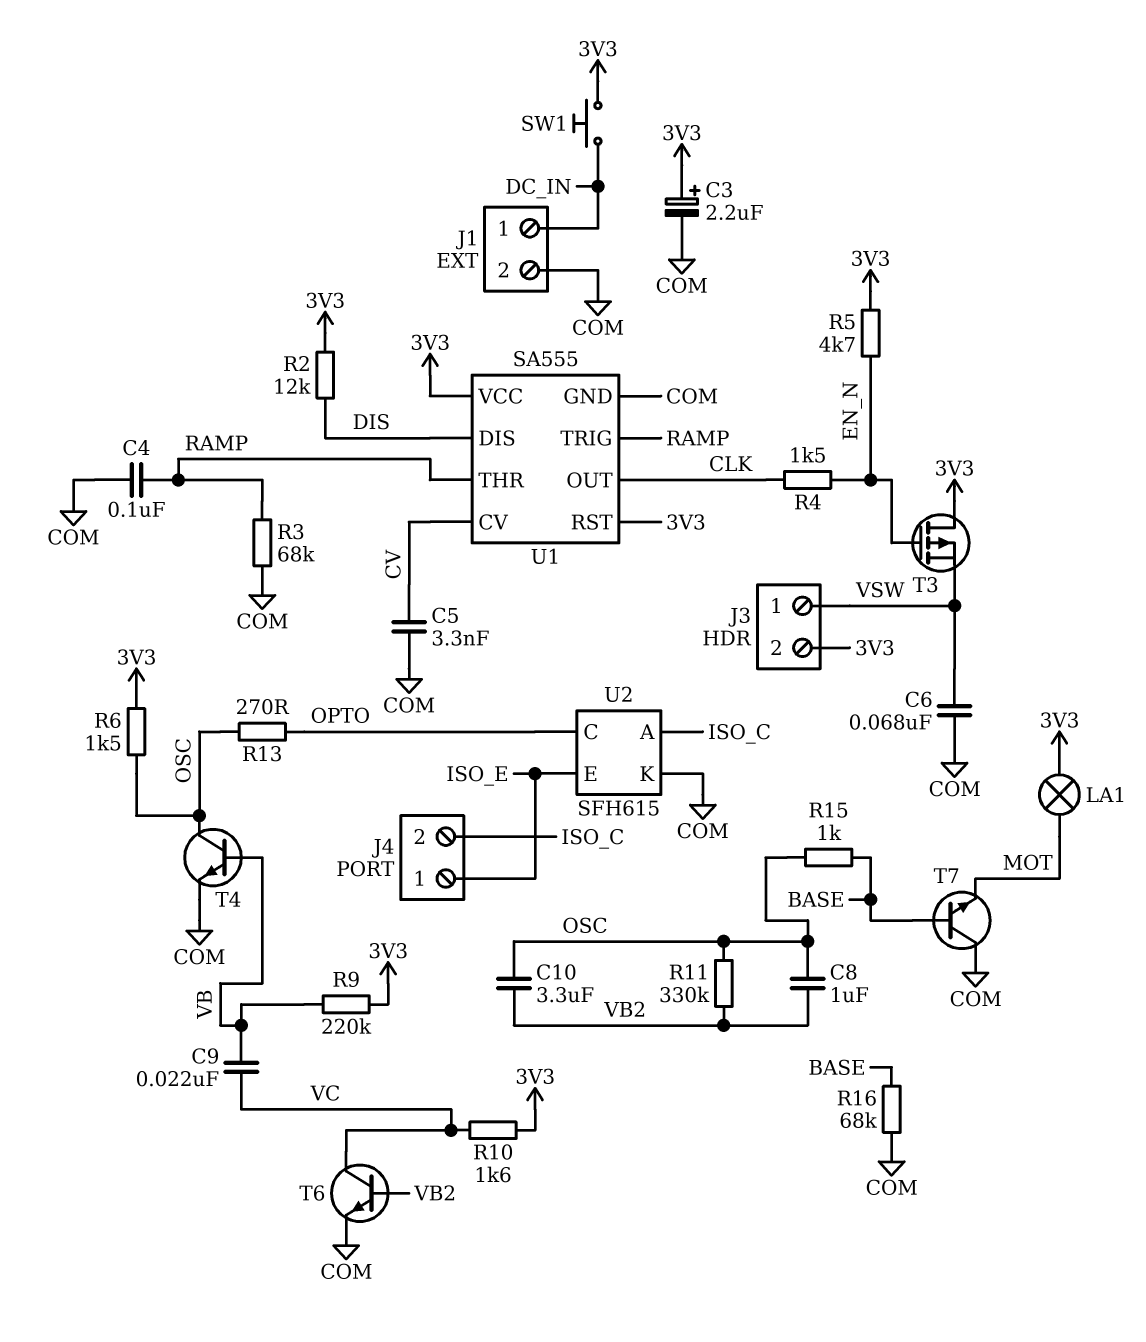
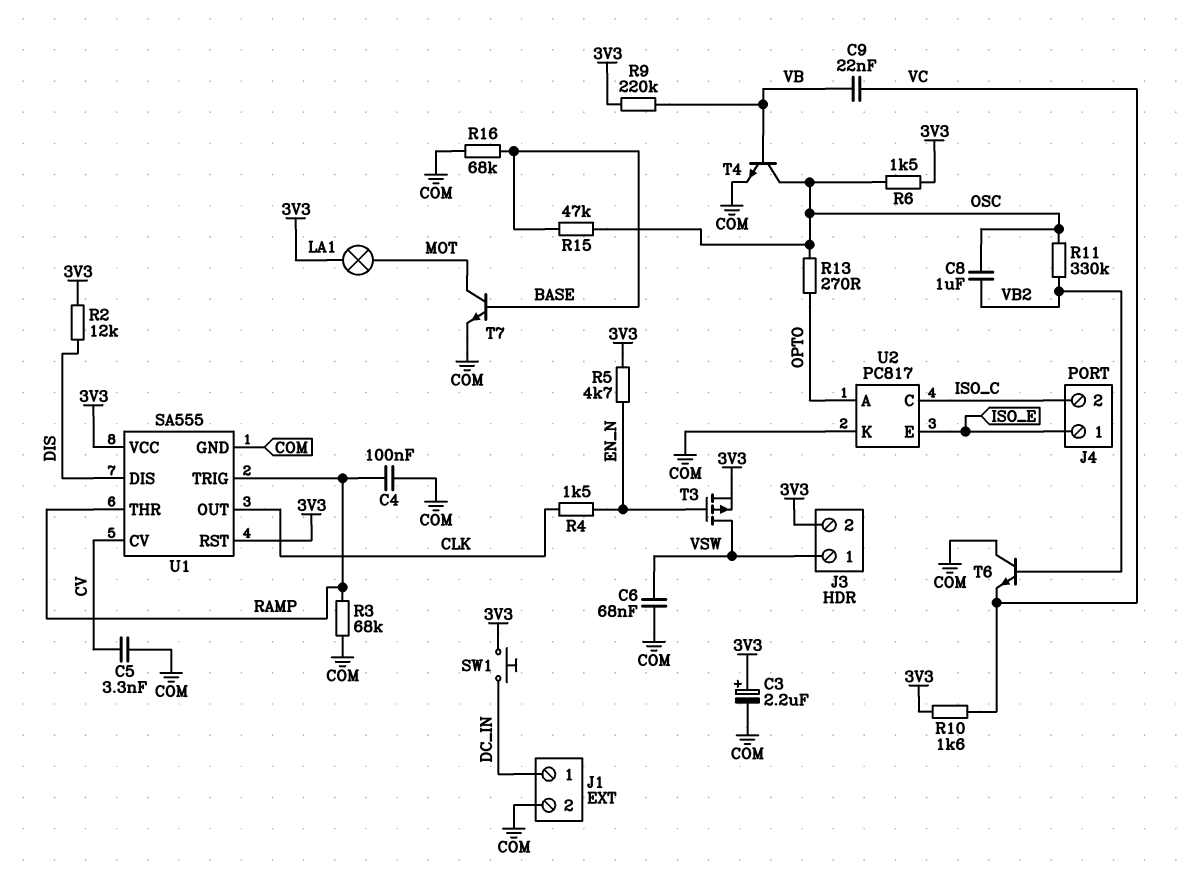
C10: 3.3uF (OSC, VB2) -> none
R15: 1k (BASE, OSC) -> 47k (BASE, OSC)
T3: PMOS (G EN_N, D 3V3, S VSW) -> PMOS (G EN_N, D VSW, S 3V3)
T6: NPN (B VB2, C VC, E COM) -> NPN (B VB2, C COM, E VC)
T7: NPN (B BASE, C COM, E MOT) -> NPN (B BASE, C MOT, E COM)
U2: SFH615 -> PC817
U2 pin A: ISO_C -> OPTO
U2 pin C: OPTO -> ISO_C

